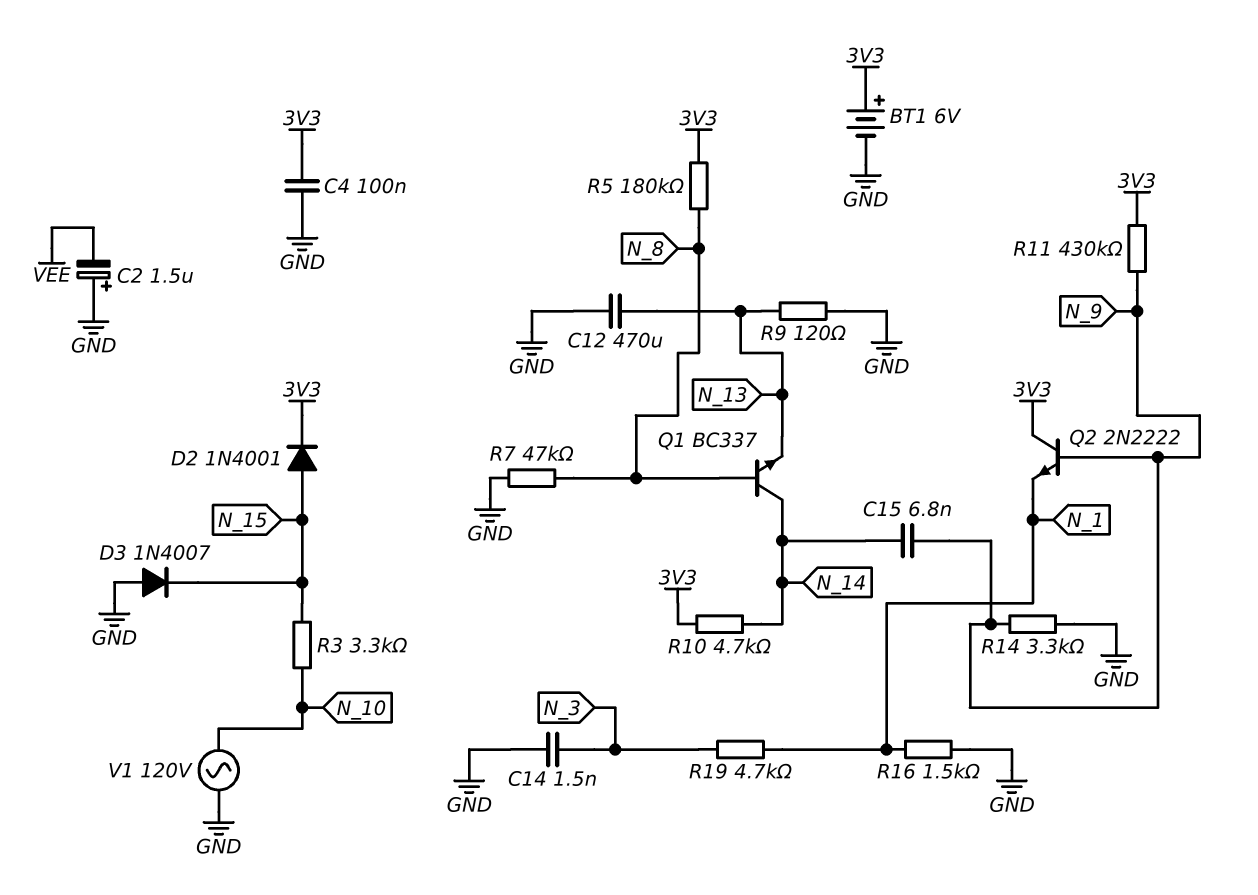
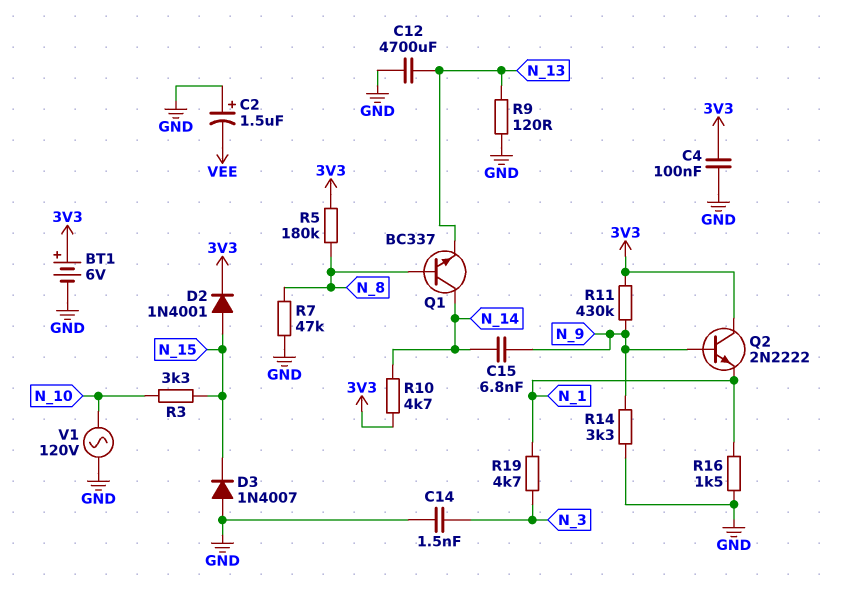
C12: 470uF (GND, N_13) -> 4700uF (GND, N_13)

